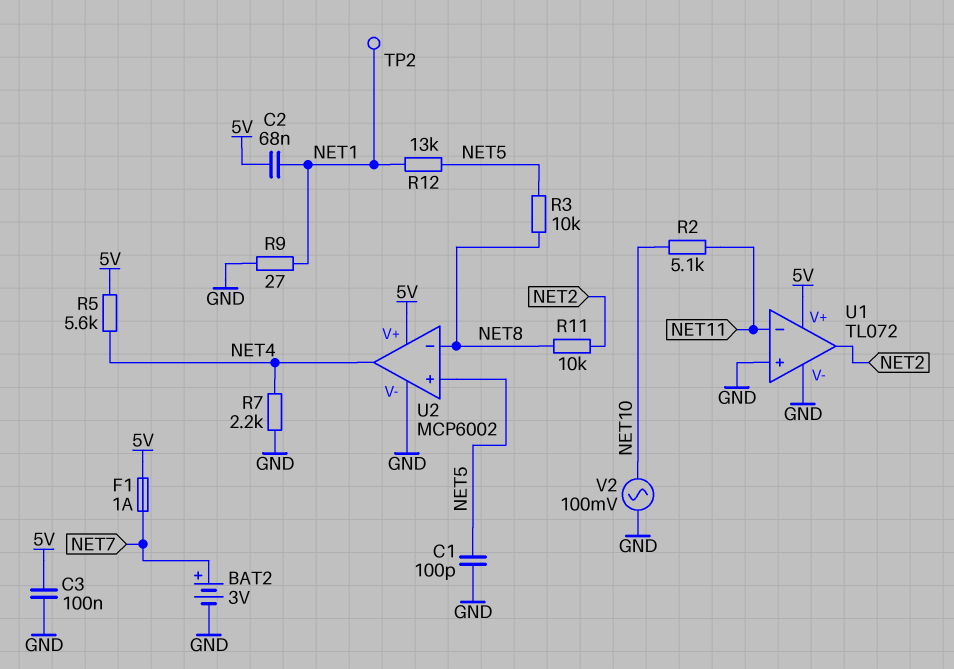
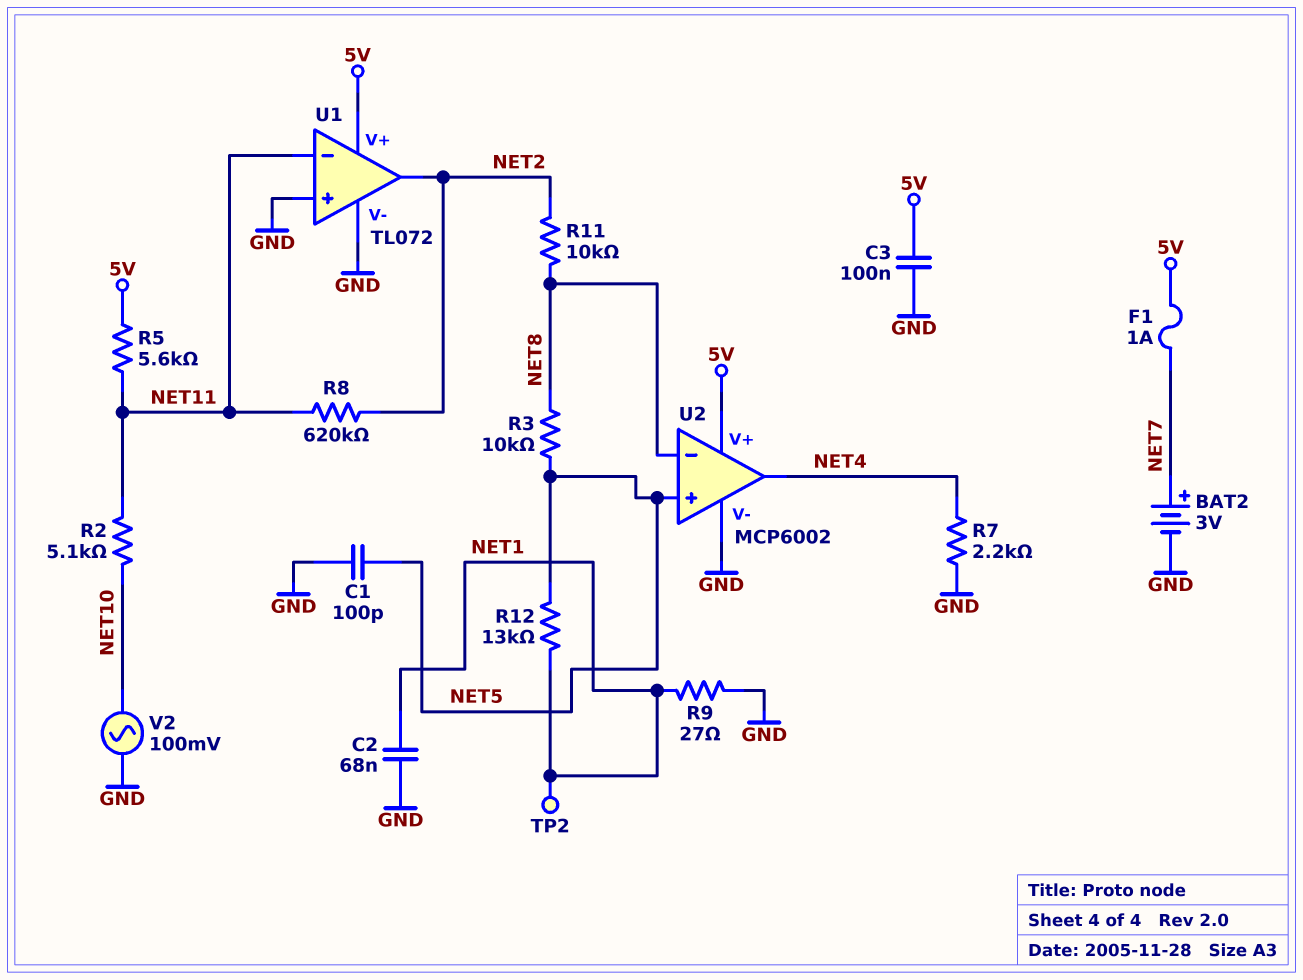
C2: 68nF (5V, NET1) -> 68nF (GND, NET1)
R5: 5.6k (5V, NET4) -> 5.6k (5V, NET11)
R8: none -> 620k (NET2, NET11)

